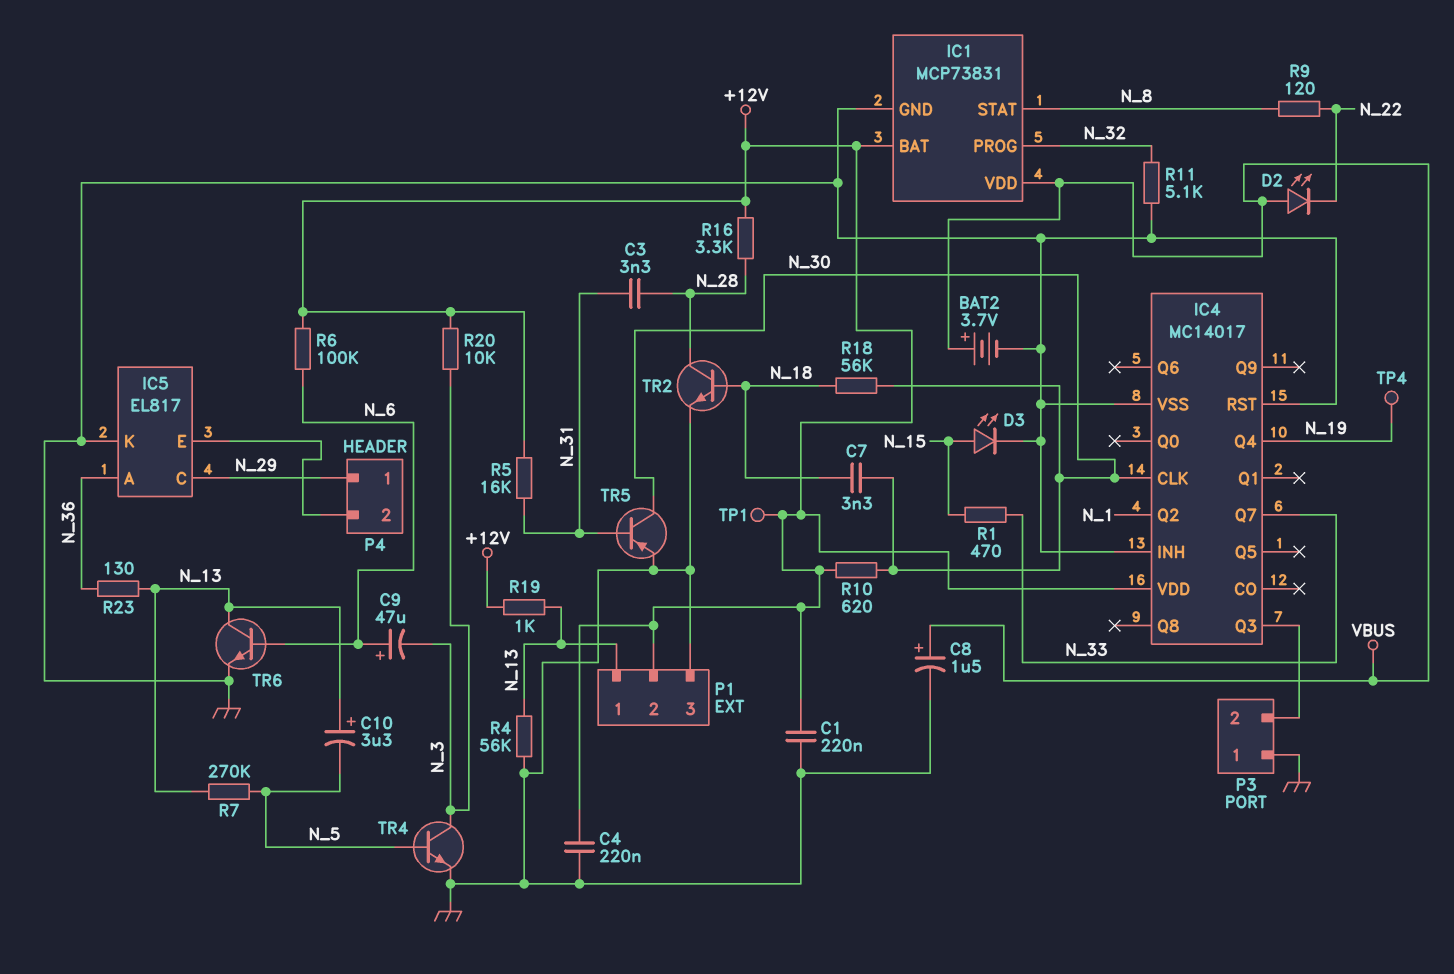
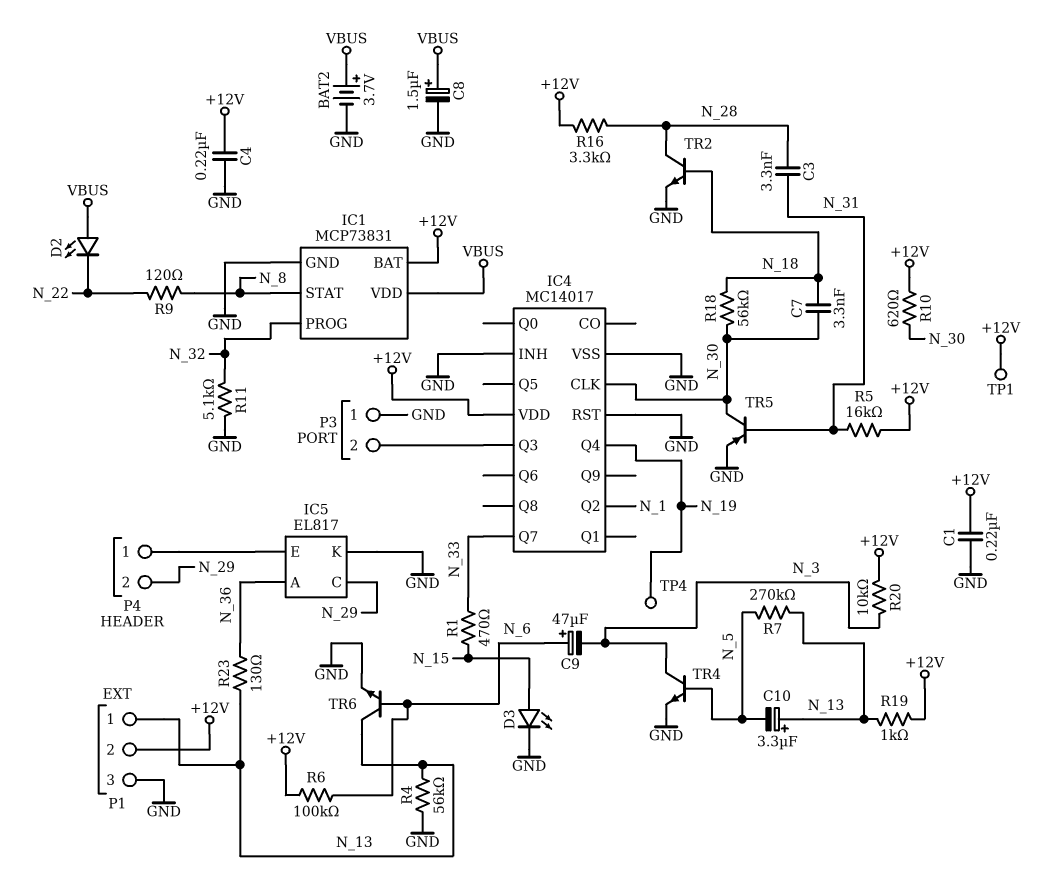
P4 pin 1: N_29 -> IC5/E
P4 pin 2: IC5/E -> N_29

